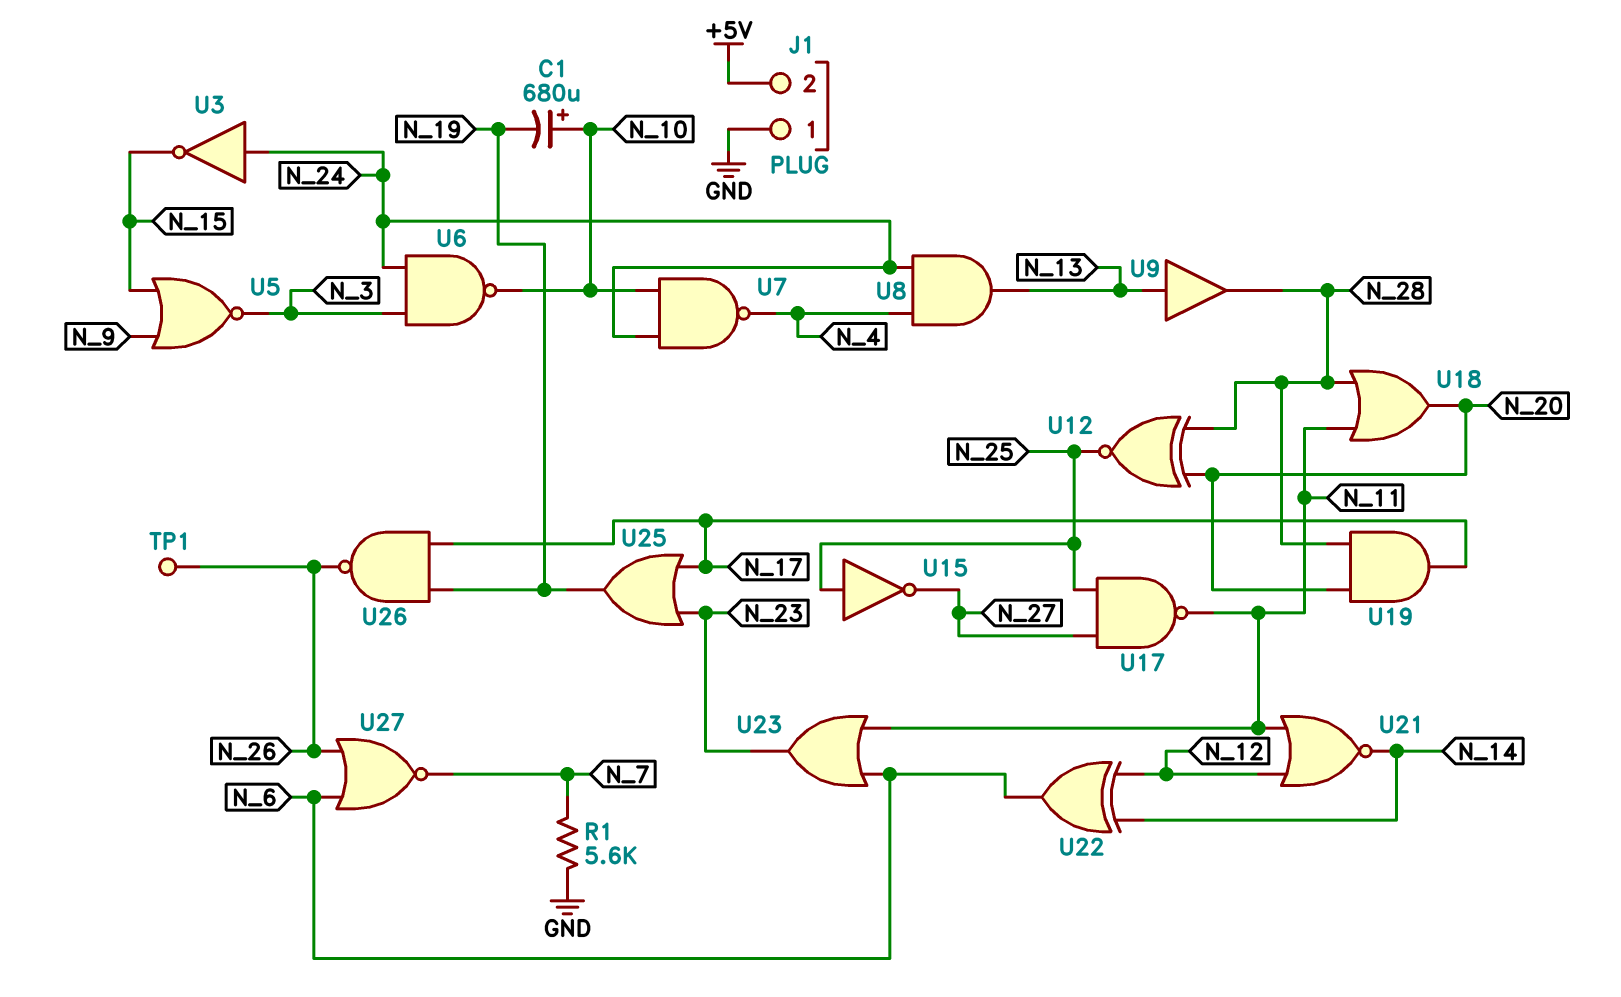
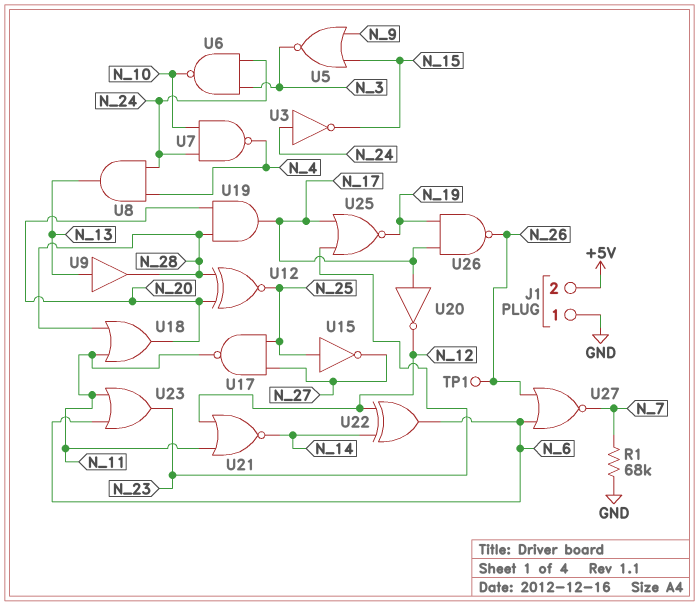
C1: 680uF (plus N_10, minus N_19) -> none
R1: 5.6k (GND, N_7) -> 68k (GND, N_7)
U20: none -> NOT (in N_17, out N_12)
U25: OR (in N_17, in N_23, out N_19) -> NOR (in N_17, in N_23, out N_19)

